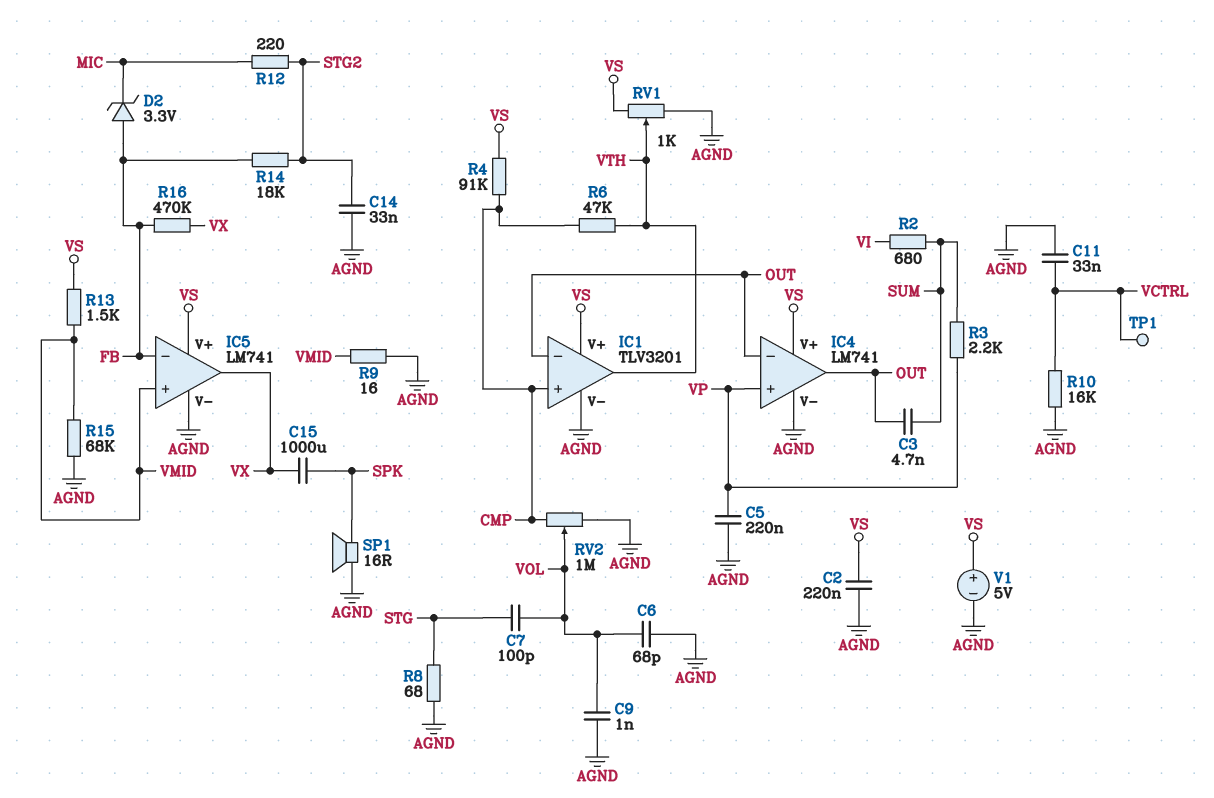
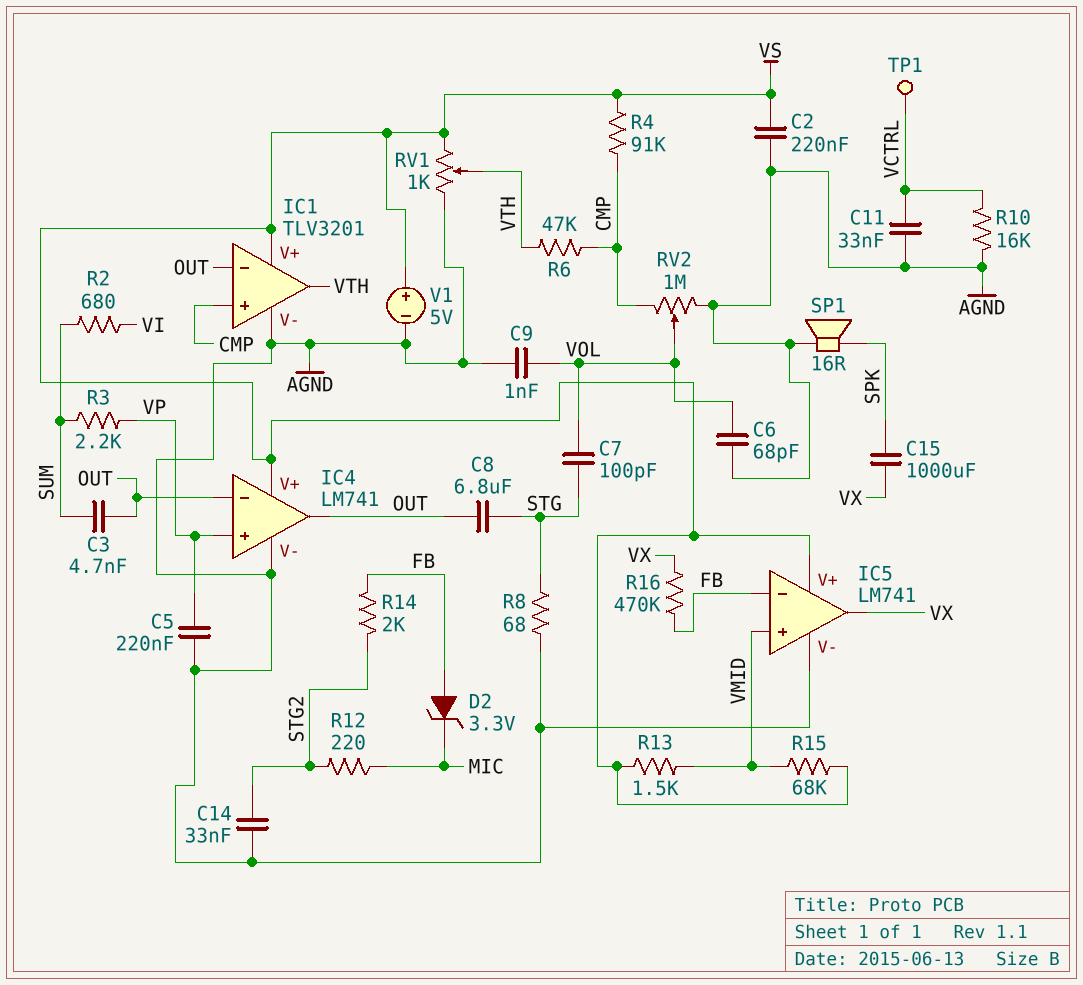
C8: none -> 6.8uF (OUT, STG)
R9: 16 (AGND, VMID) -> none
R14: 18k (FB, STG2) -> 2k (FB, STG2)
R15: 68k (AGND, VMID) -> 68k (VMID, VS)

